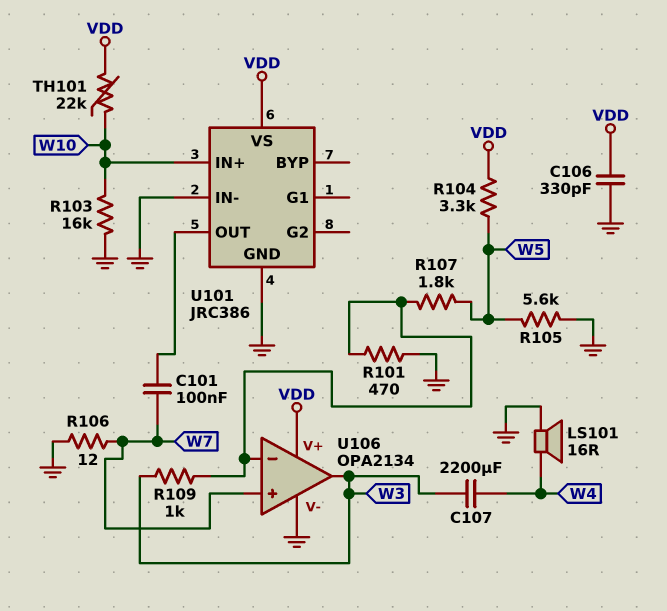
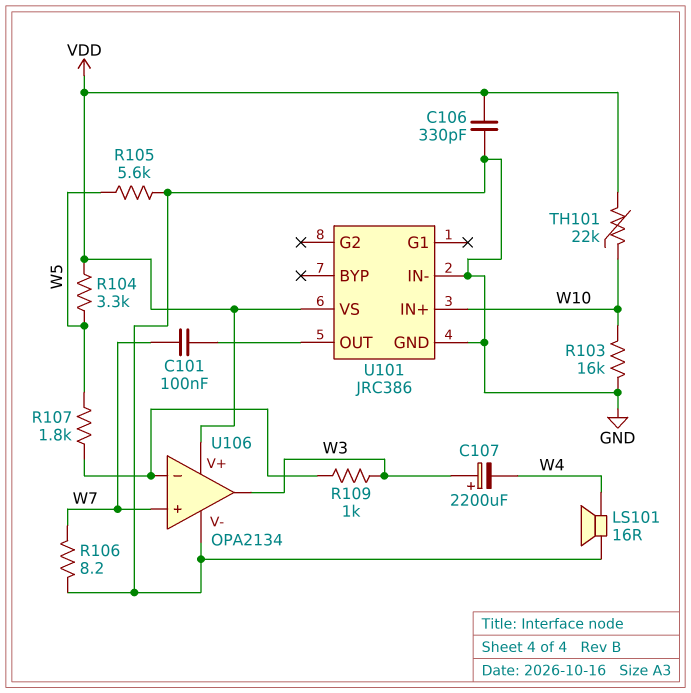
C107: 2200uF (W3, W4) -> 2200uF (plus W3, minus W4)
R101: 470 (GND, U106/in-) -> none
R106: 12 (GND, W7) -> 8.2 (GND, W7)

